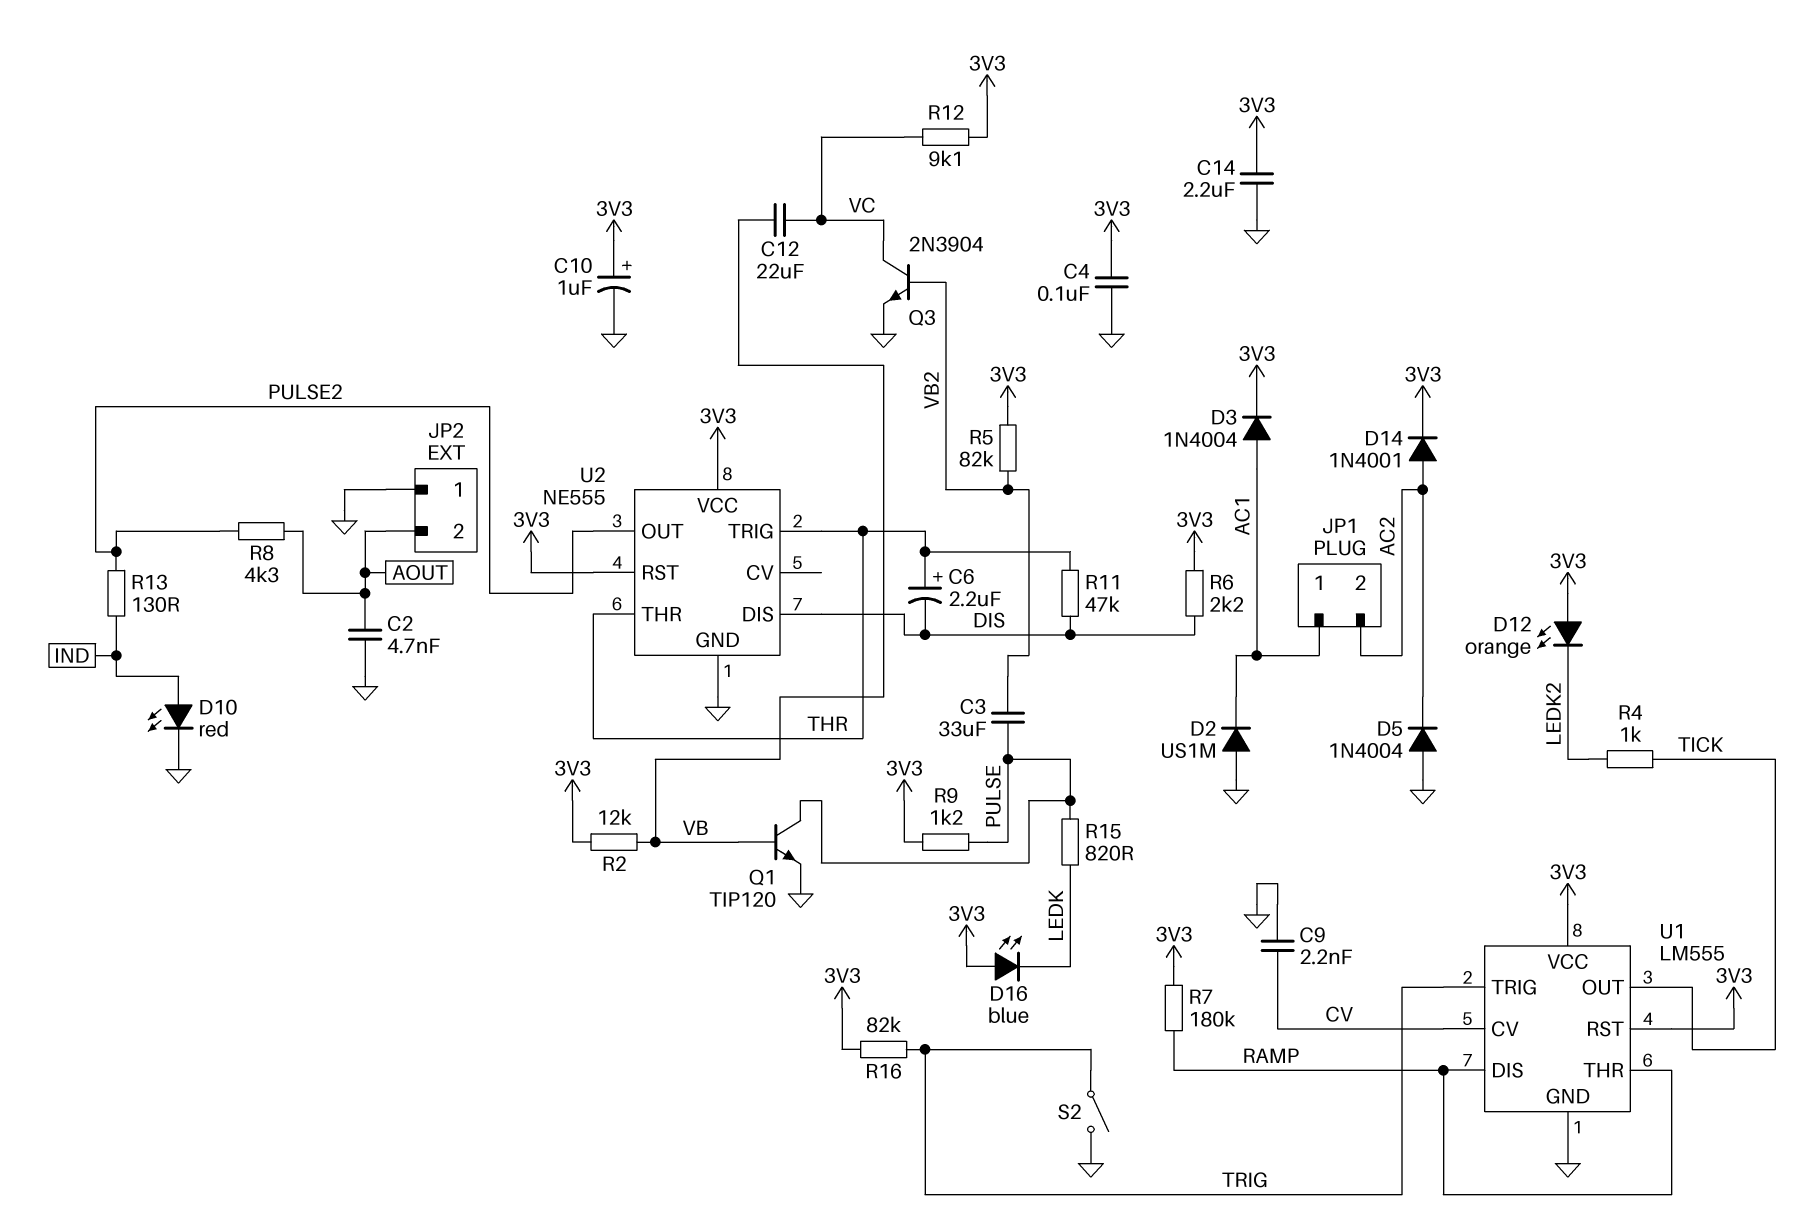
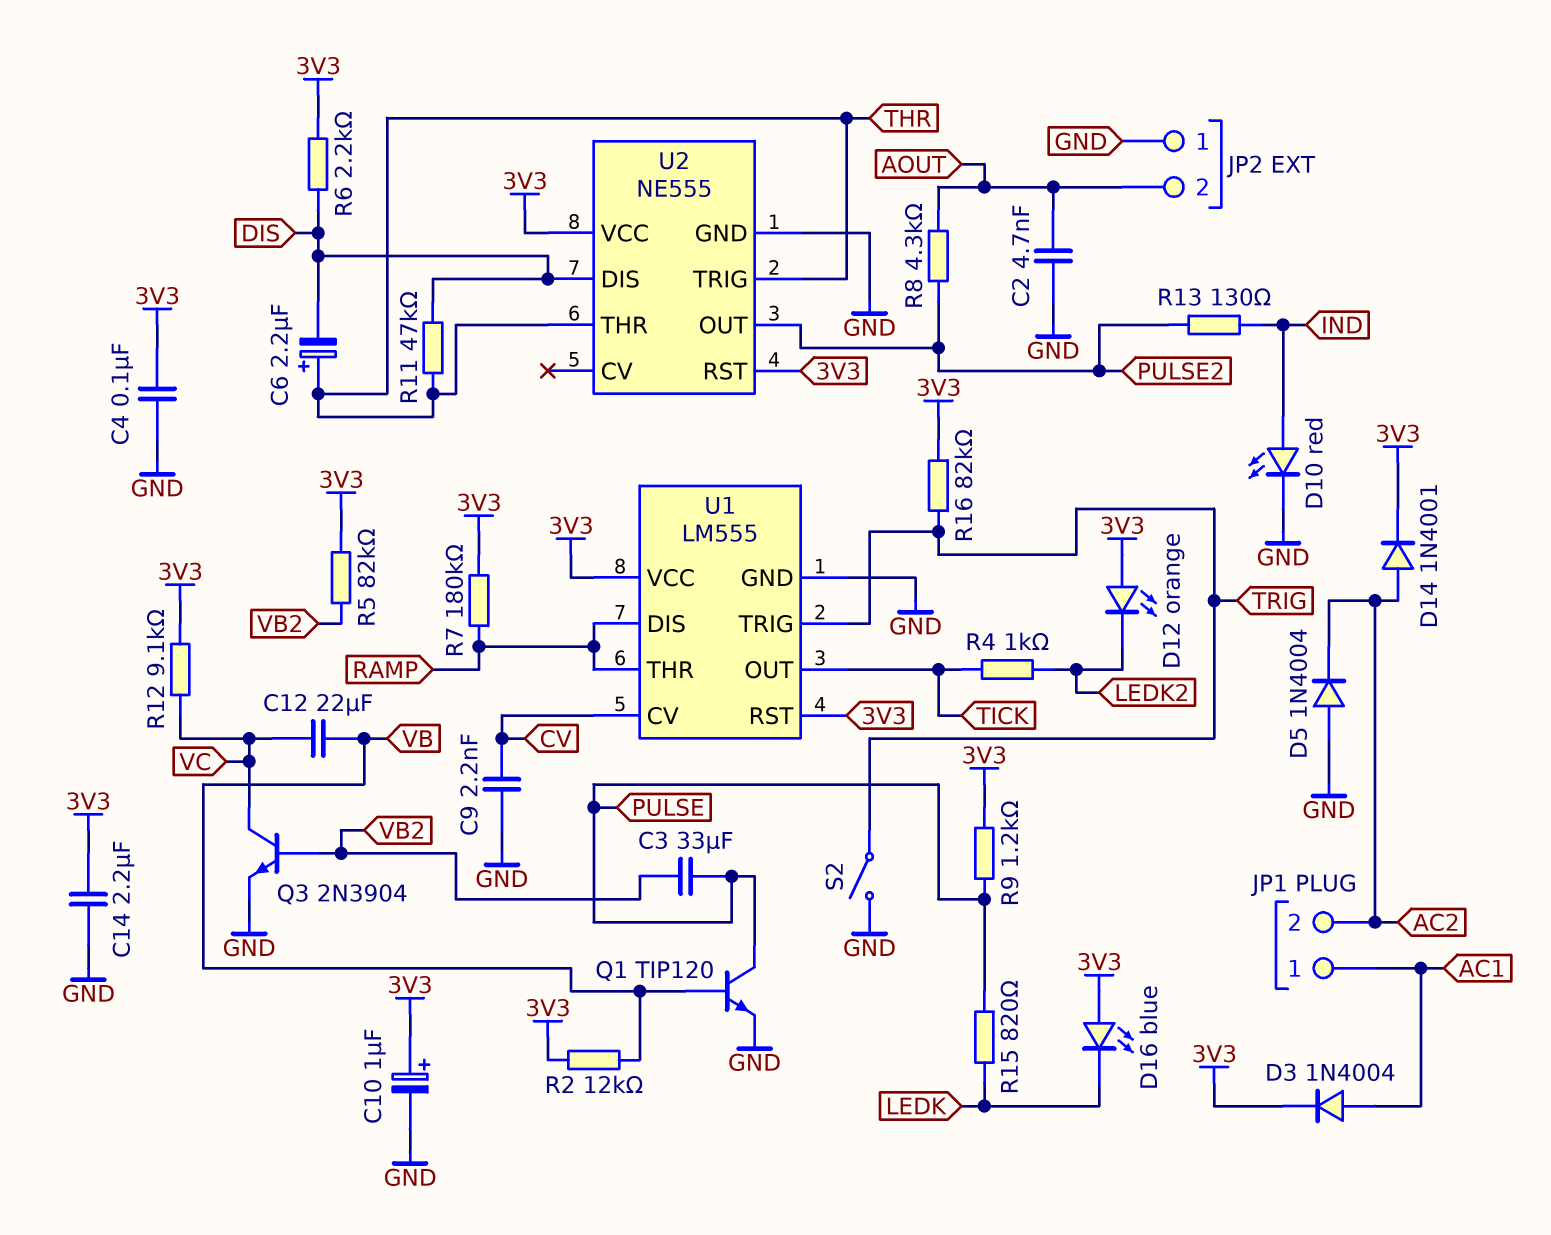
D2: diode US1M (A GND, K AC1) -> none

